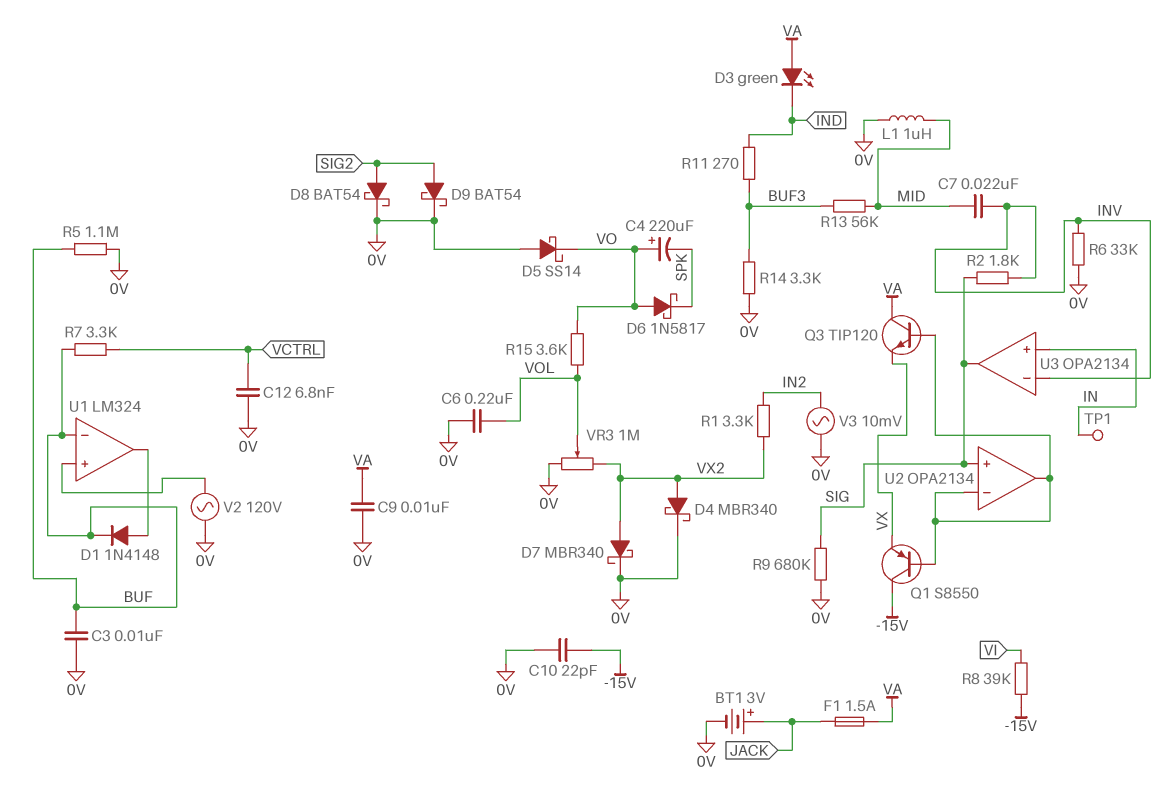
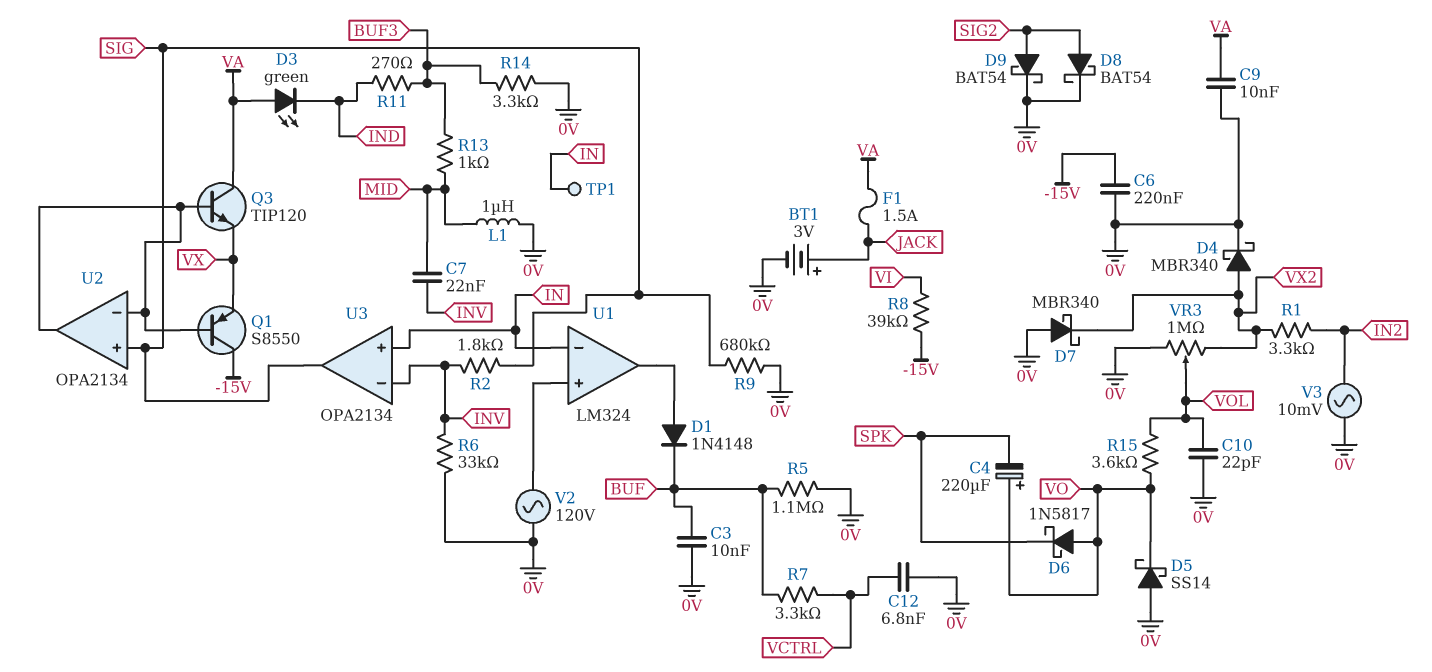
C6: 220nF (0V, VOL) -> 220nF (-15V, 0V)
C10: 22pF (-15V, 0V) -> 22pF (0V, VOL)
D7: schottky MBR340 (A VX2, K 0V) -> schottky MBR340 (A 0V, K VX2)
R13: 56k (BUF3, MID) -> 1k (BUF3, MID)
U1 pin in-: BUF -> IN

